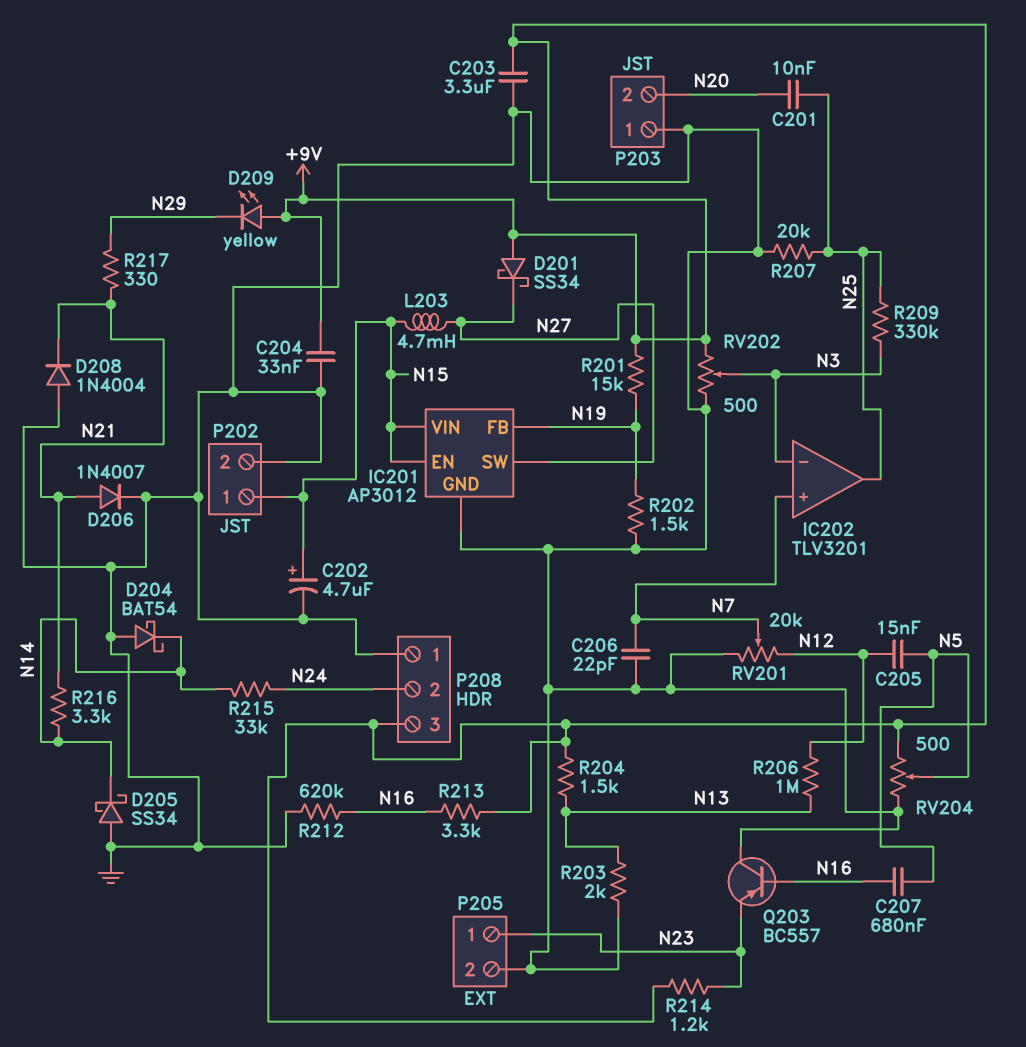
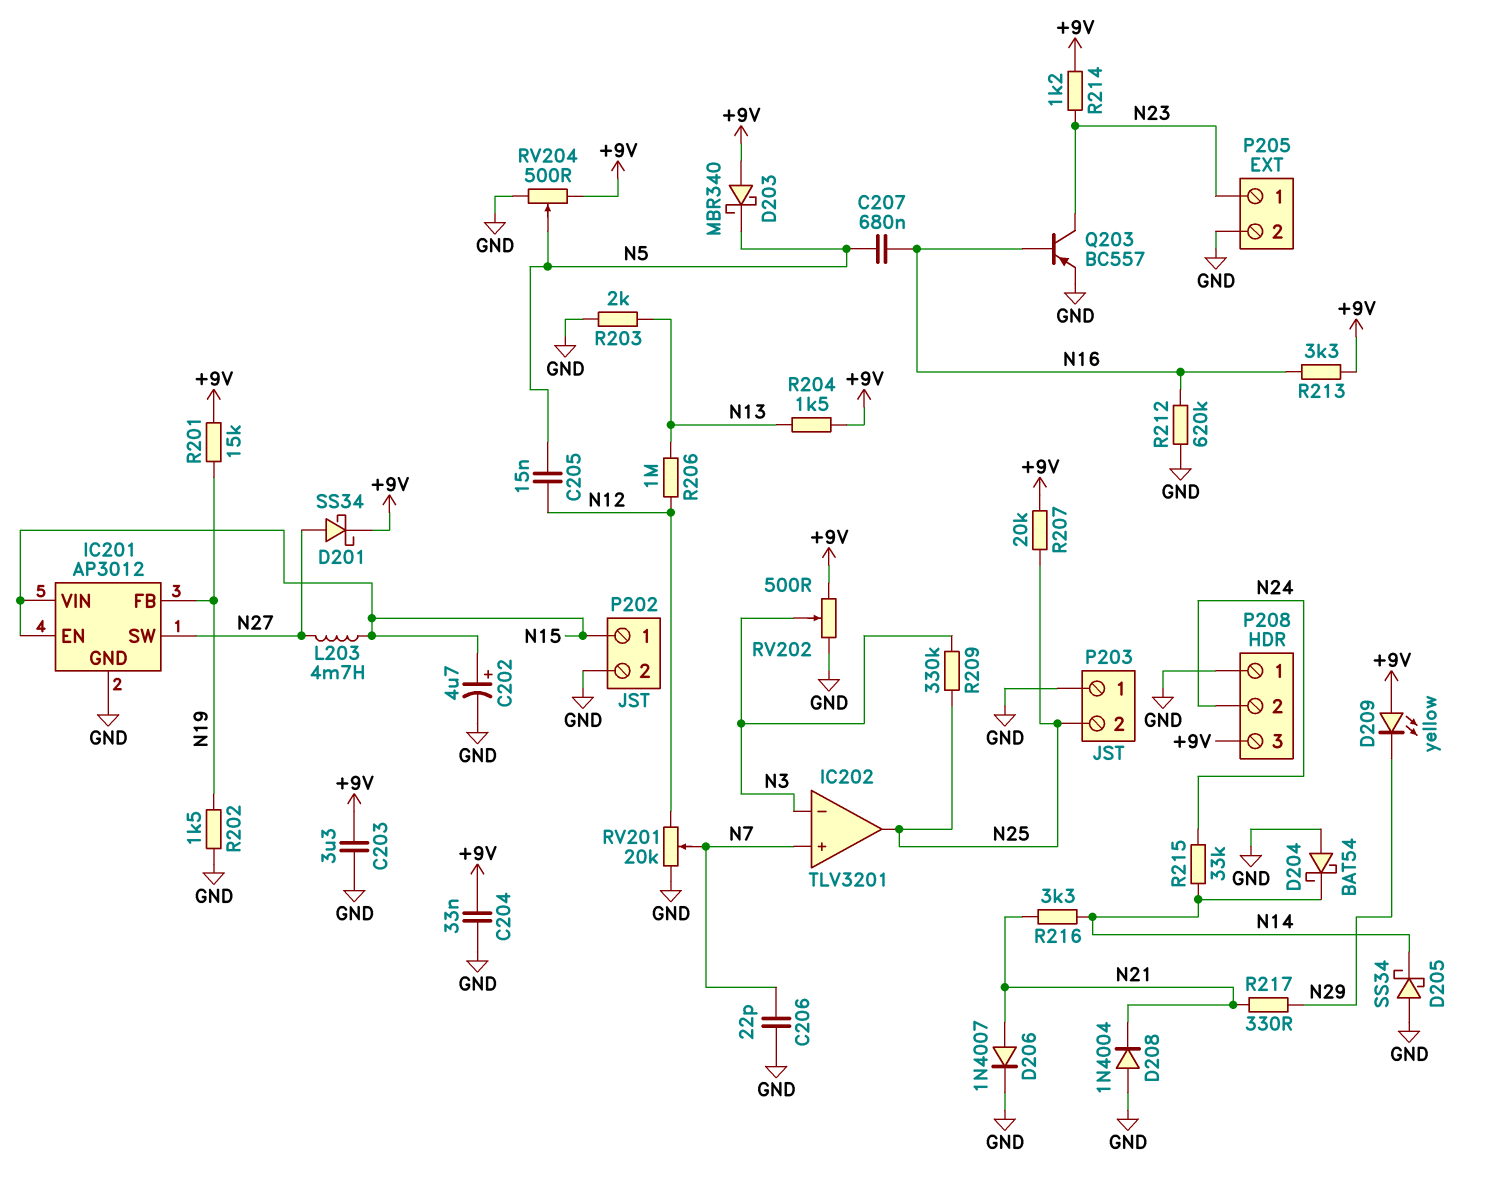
C201: 10nF (N20, N25) -> none
D201: schottky SS34 (A +9V, K N27) -> schottky SS34 (A N27, K +9V)
D203: none -> schottky MBR340 (A +9V, K N5)
P203 pin 2: N20 -> N25
Q203: PNP BC557 (B N16, C GND, E N23) -> PNP BC557 (B N16, C N23, E GND)
R207: 20k (GND, N25) -> 20k (+9V, N25)

